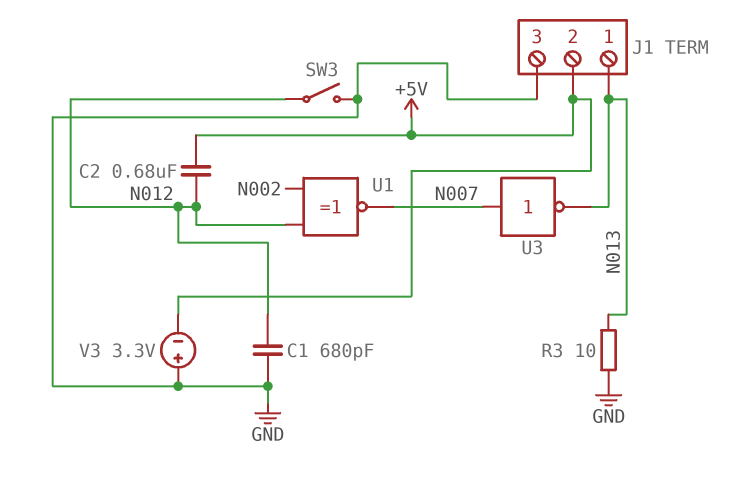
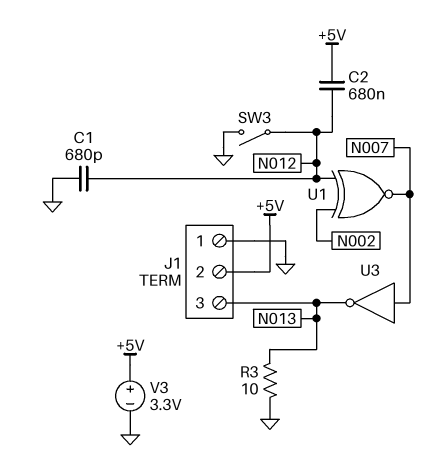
J1 pin 1: N013 -> GND
J1 pin 3: GND -> N013
V3: 3.3V (plus GND, minus +5V) -> 3.3V (plus +5V, minus GND)

